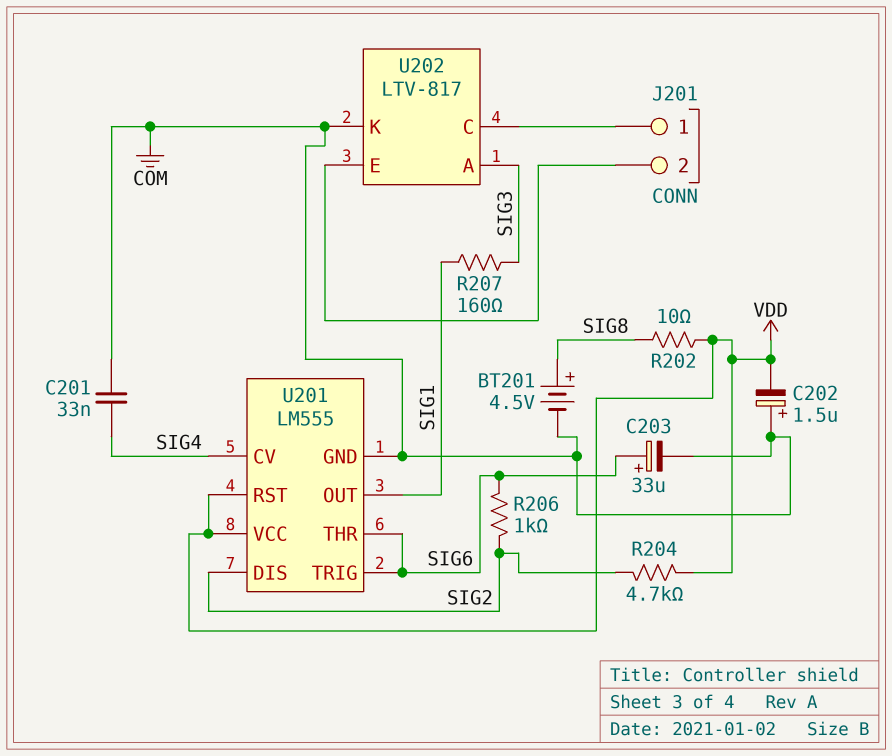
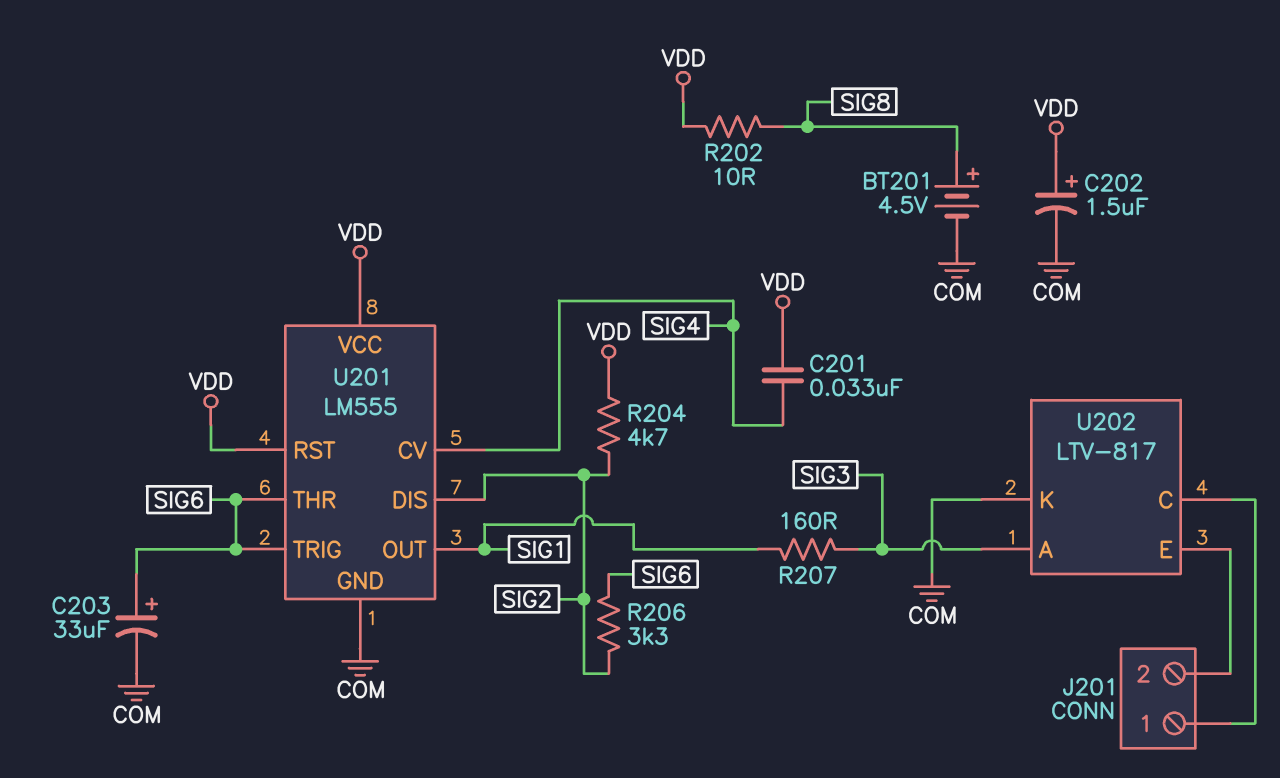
C201: 33nF (COM, SIG4) -> 33nF (SIG4, VDD)
C202: 1.5uF (plus COM, minus VDD) -> 1.5uF (plus VDD, minus COM)
R206: 1k (SIG2, SIG6) -> 3.3k (SIG2, SIG6)

